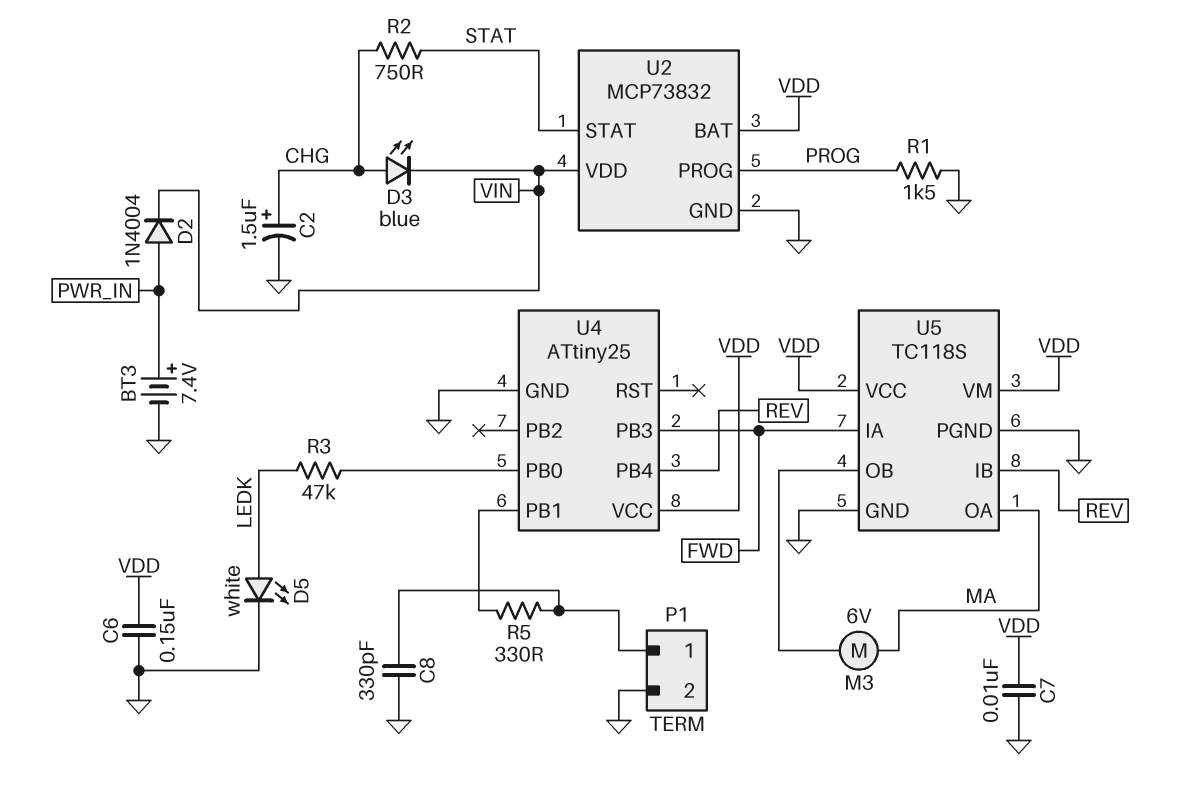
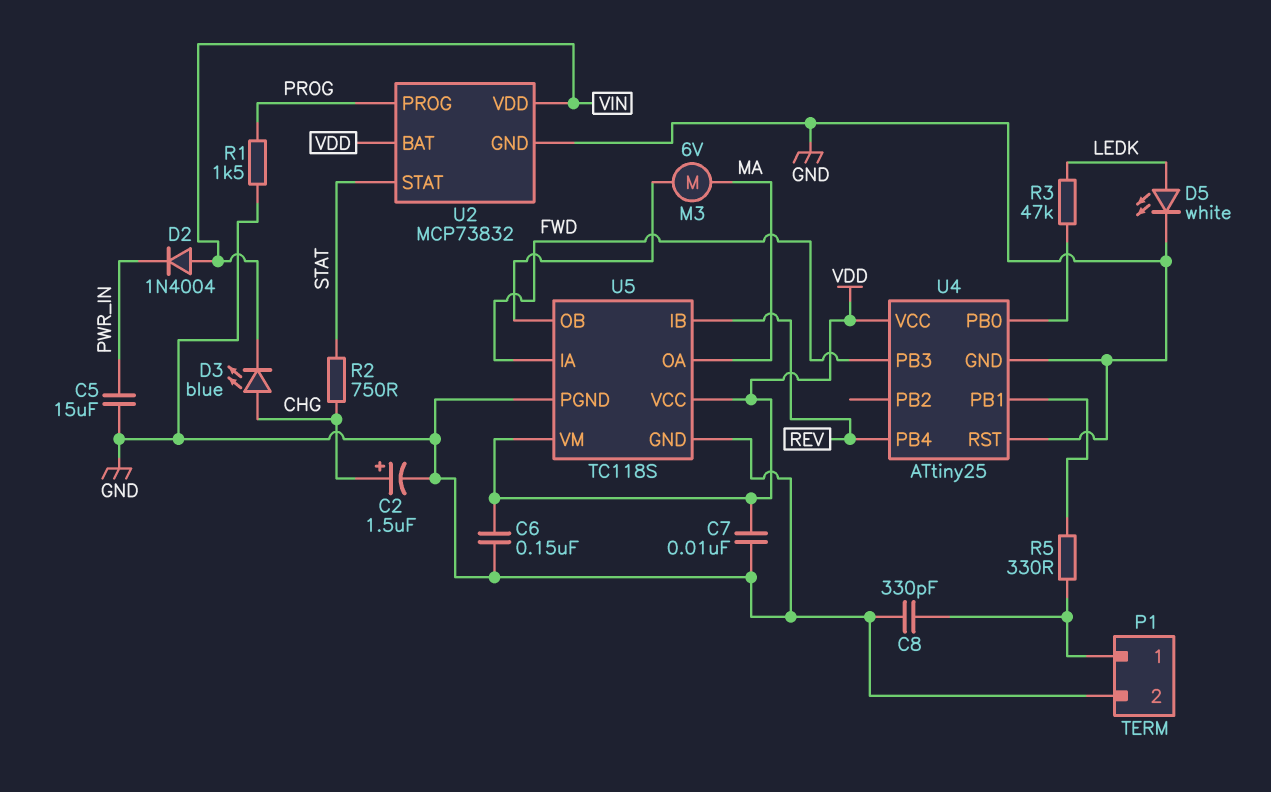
BT3: 7.4V (plus PWR_IN, minus GND) -> none
C5: none -> 15uF (GND, PWR_IN)
D2: diode 1N4004 (A PWR_IN, K VIN) -> diode 1N4004 (A VIN, K PWR_IN)
U4 pin RST: none -> GND

